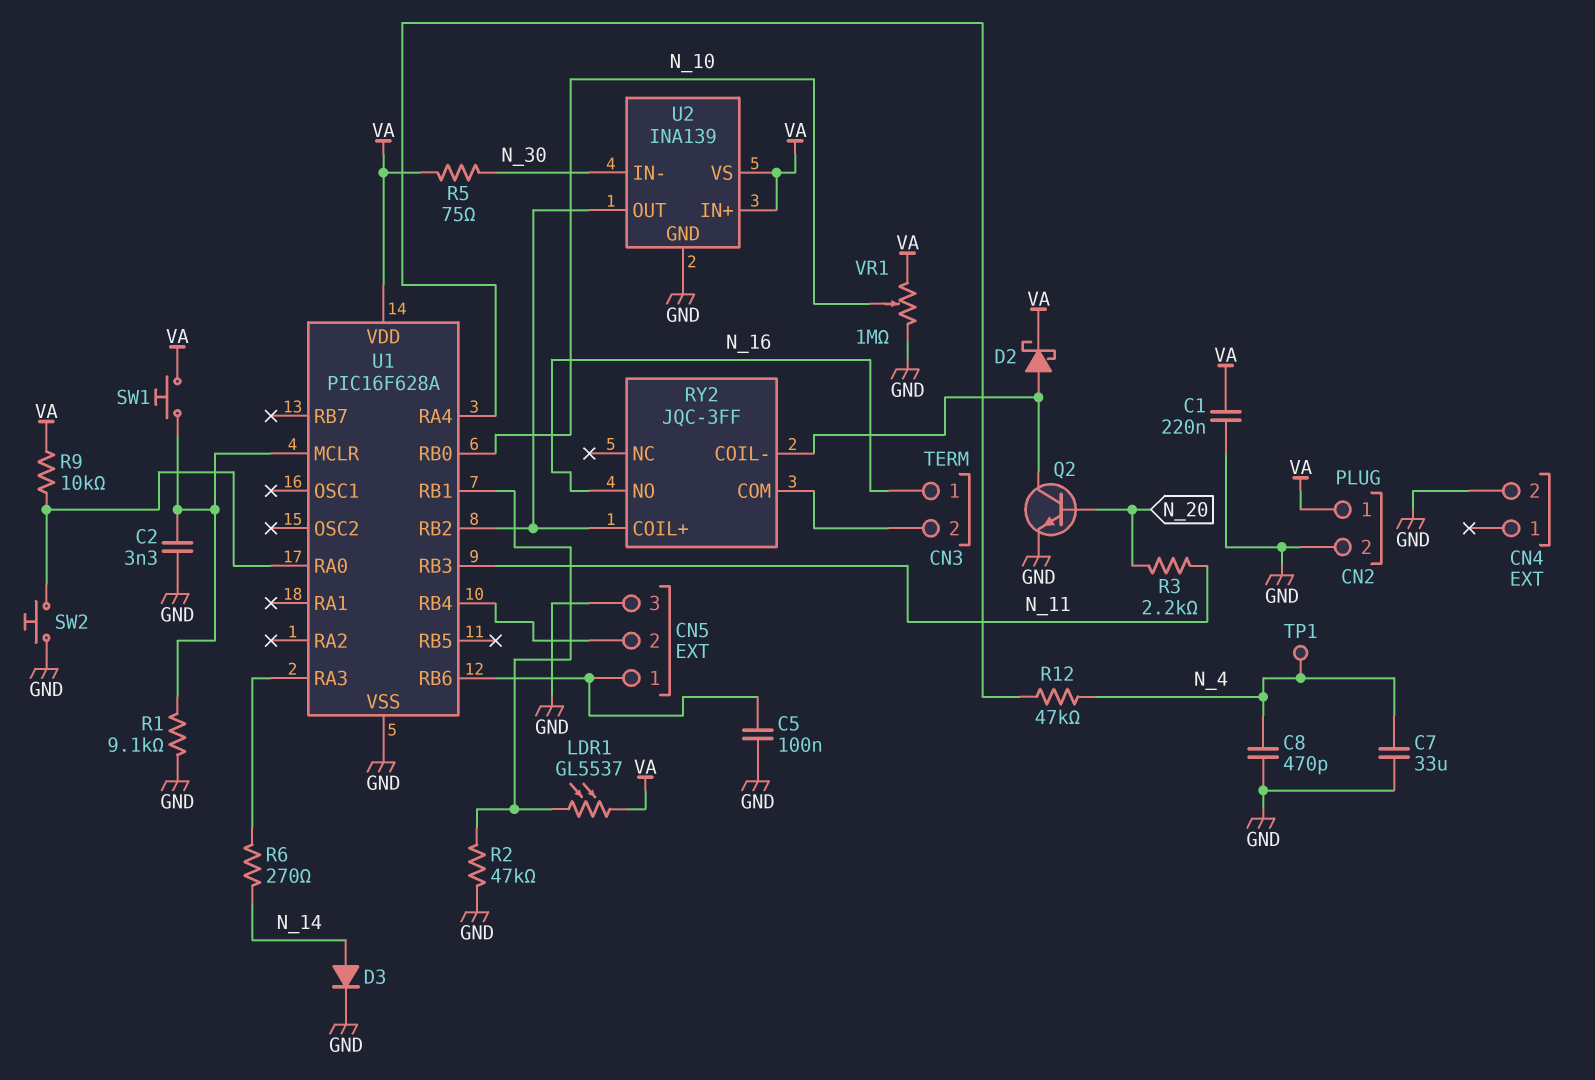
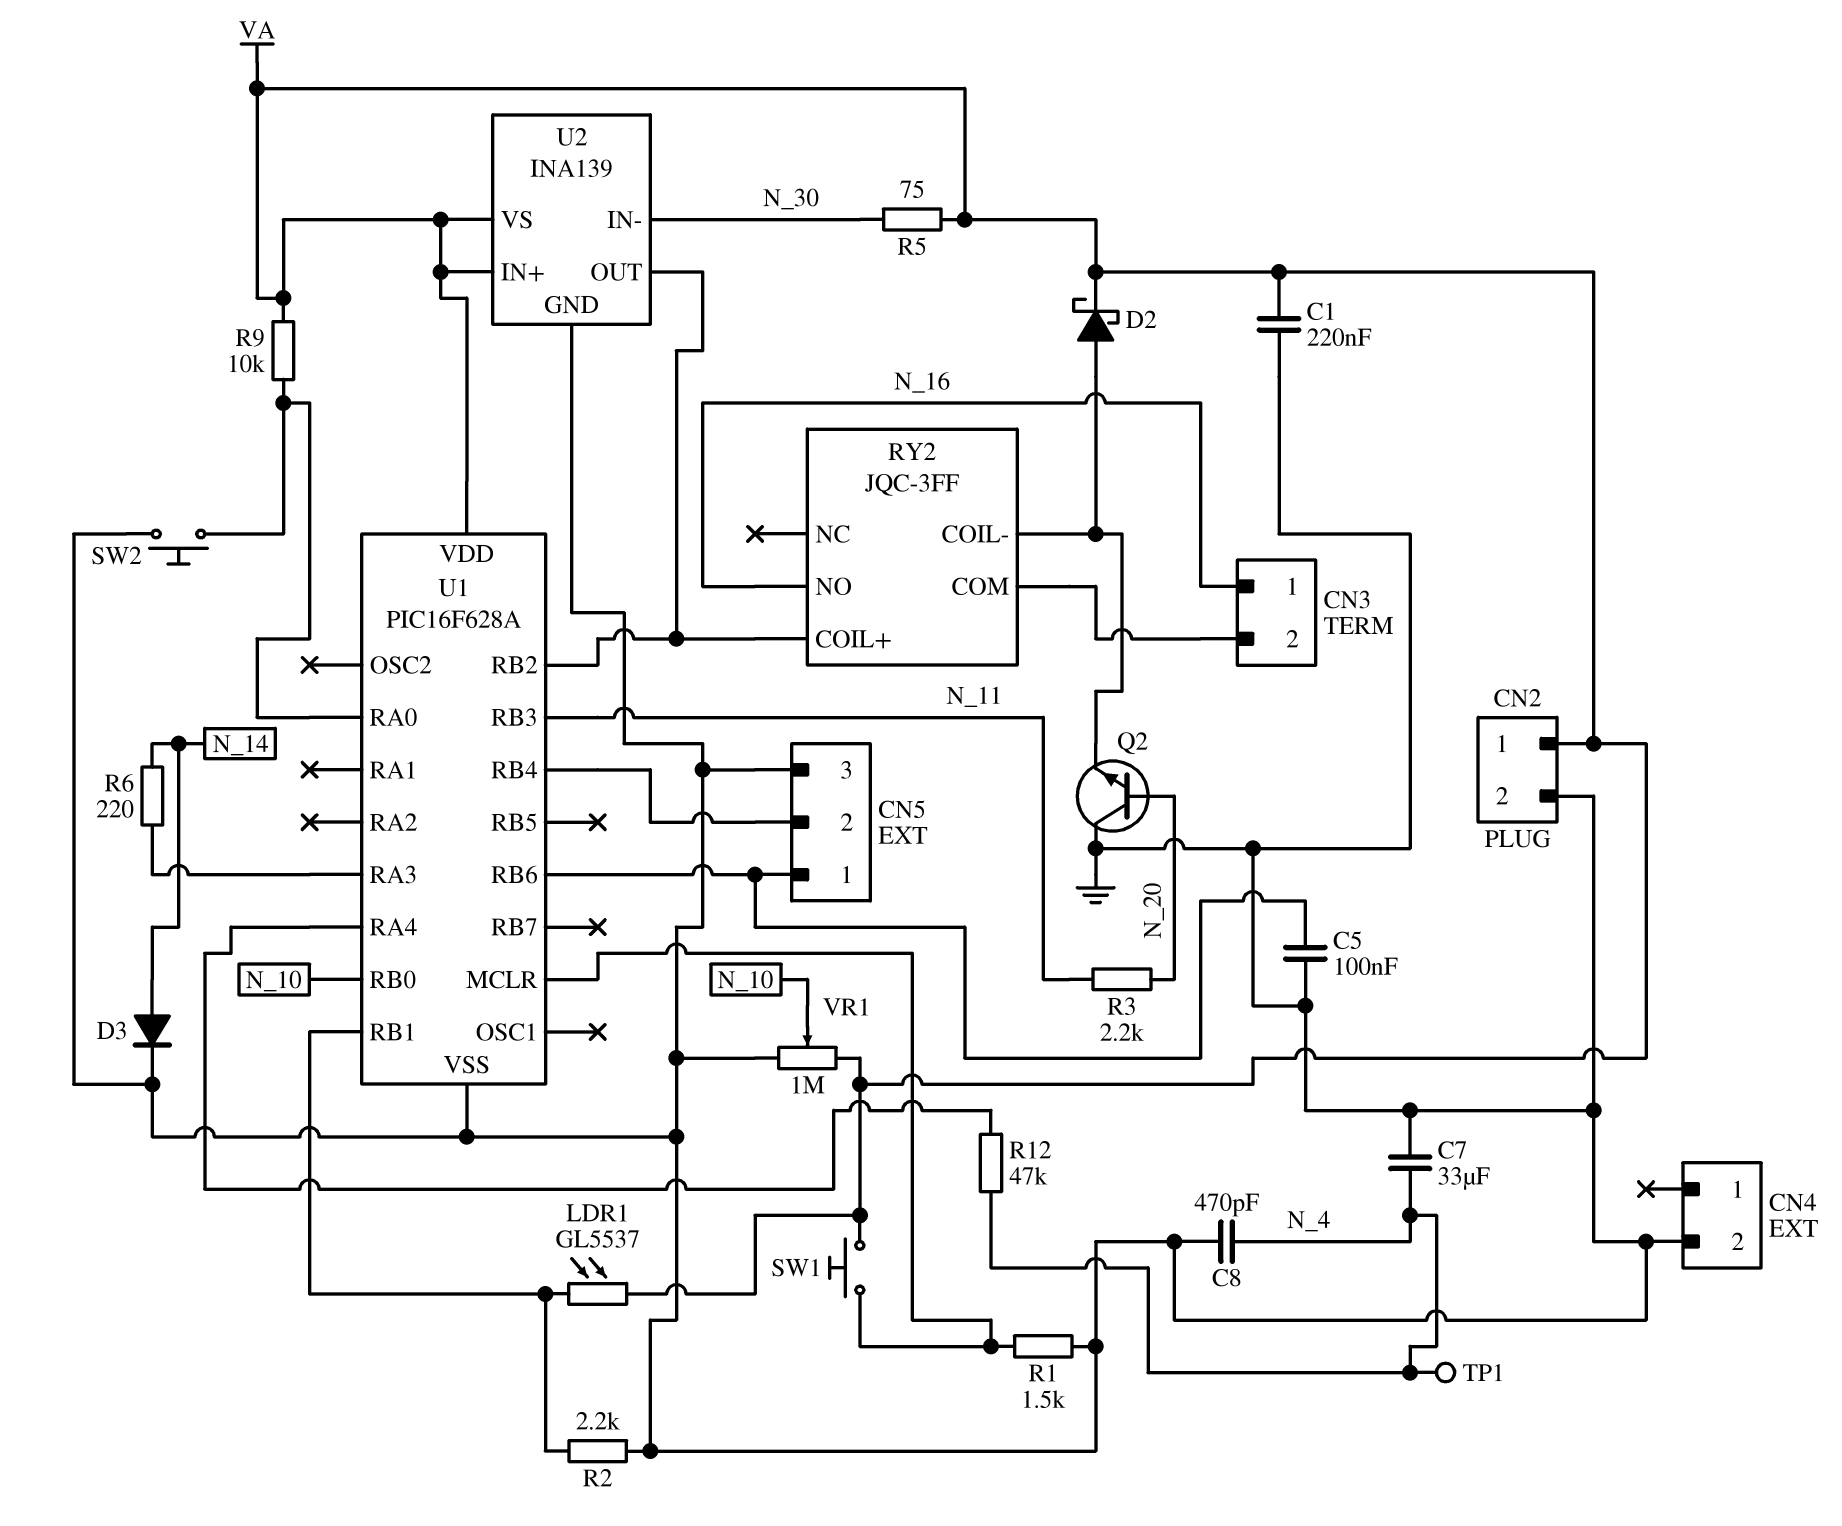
C2: 3.3nF (GND, U1/MCLR) -> none
Q2: NPN (B N_20, C RY2/COIL-, E GND) -> NPN (B N_20, C GND, E RY2/COIL-)
R1: 9.1k (GND, U1/MCLR) -> 1.5k (GND, U1/MCLR)
R2: 47k (GND, U1/RB1) -> 2.2k (GND, U1/RB1)
R6: 270 (N_14, U1/RA3) -> 220 (N_14, U1/RA3)

